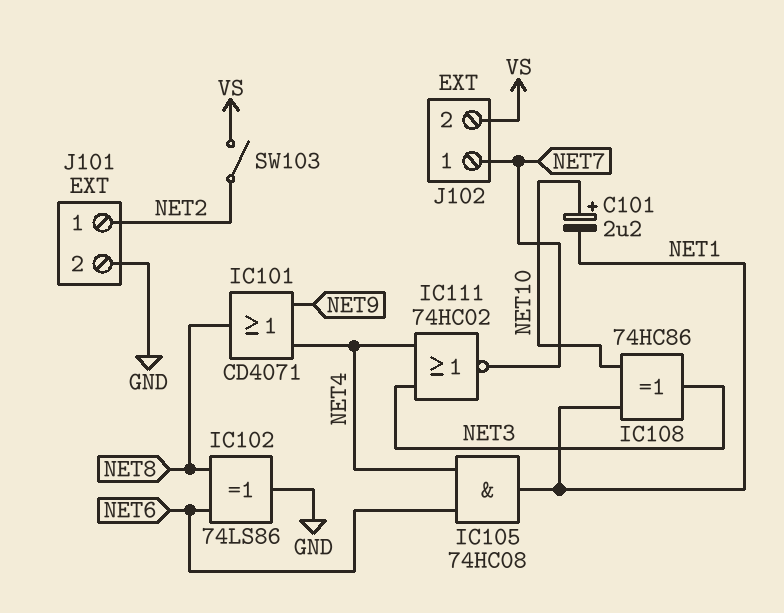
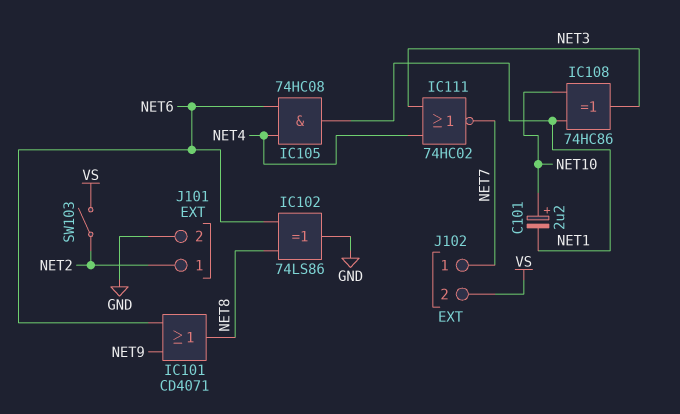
IC101: OR CD4071 (in NET4, in NET9, out NET8) -> OR CD4071 (in NET6, in NET9, out NET8)

